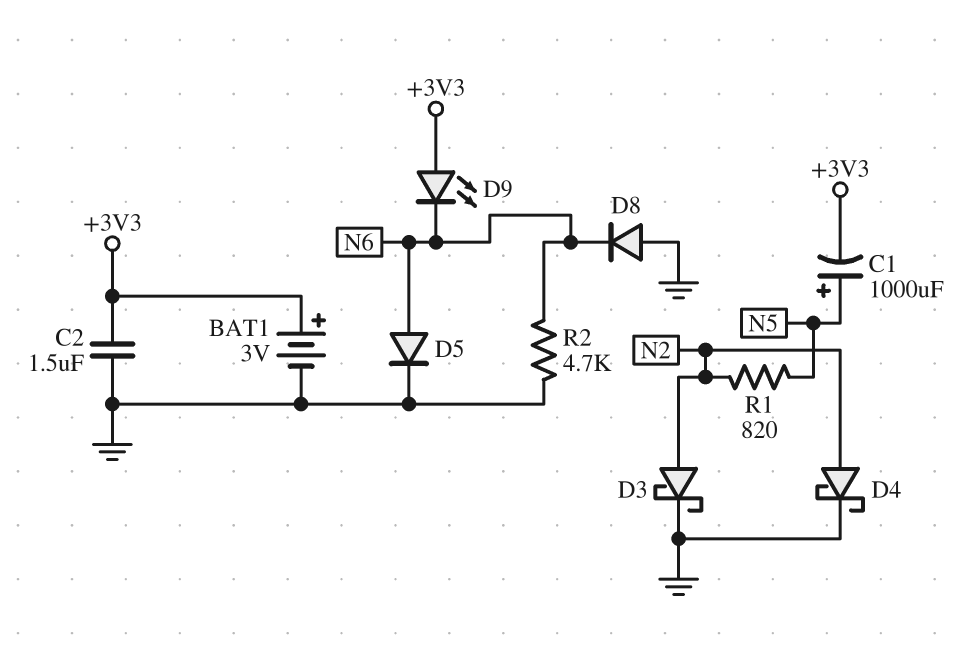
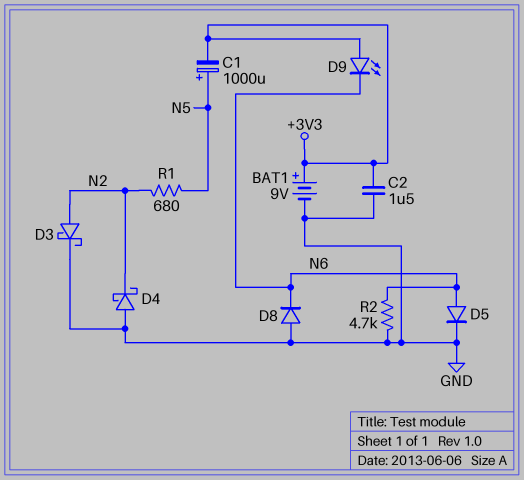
BAT1: 3V (plus +3V3, minus GND) -> 9V (plus +3V3, minus GND)
D4: schottky (A N2, K GND) -> schottky (A GND, K N2)
R1: 820 (N2, N5) -> 680 (N2, N5)

